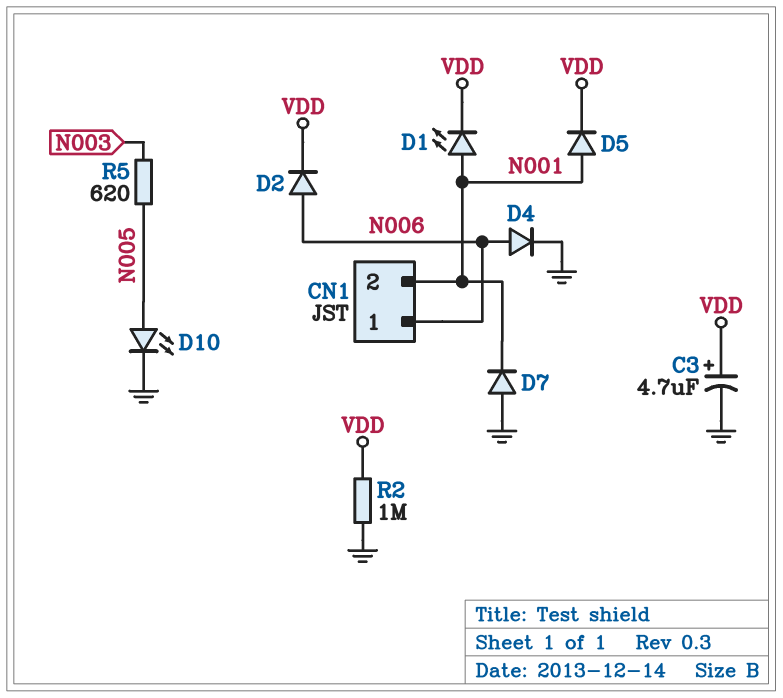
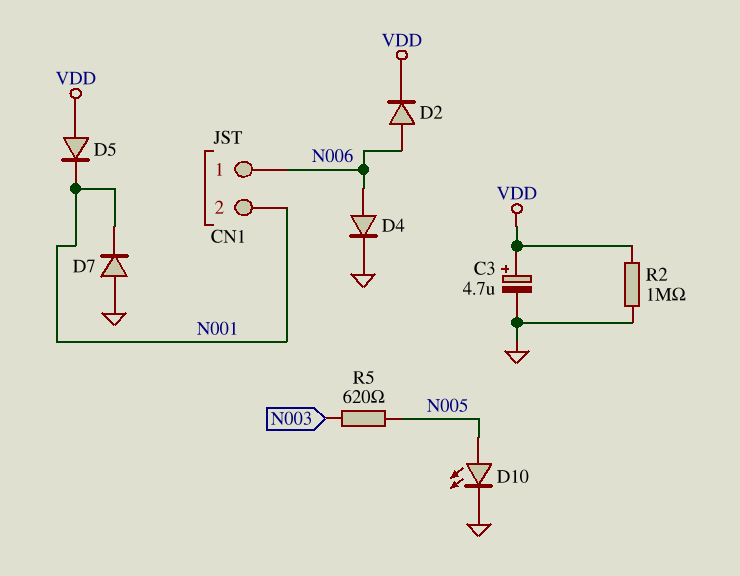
D1: LED (A N001, K VDD) -> none
D5: diode (A N001, K VDD) -> diode (A VDD, K N001)

